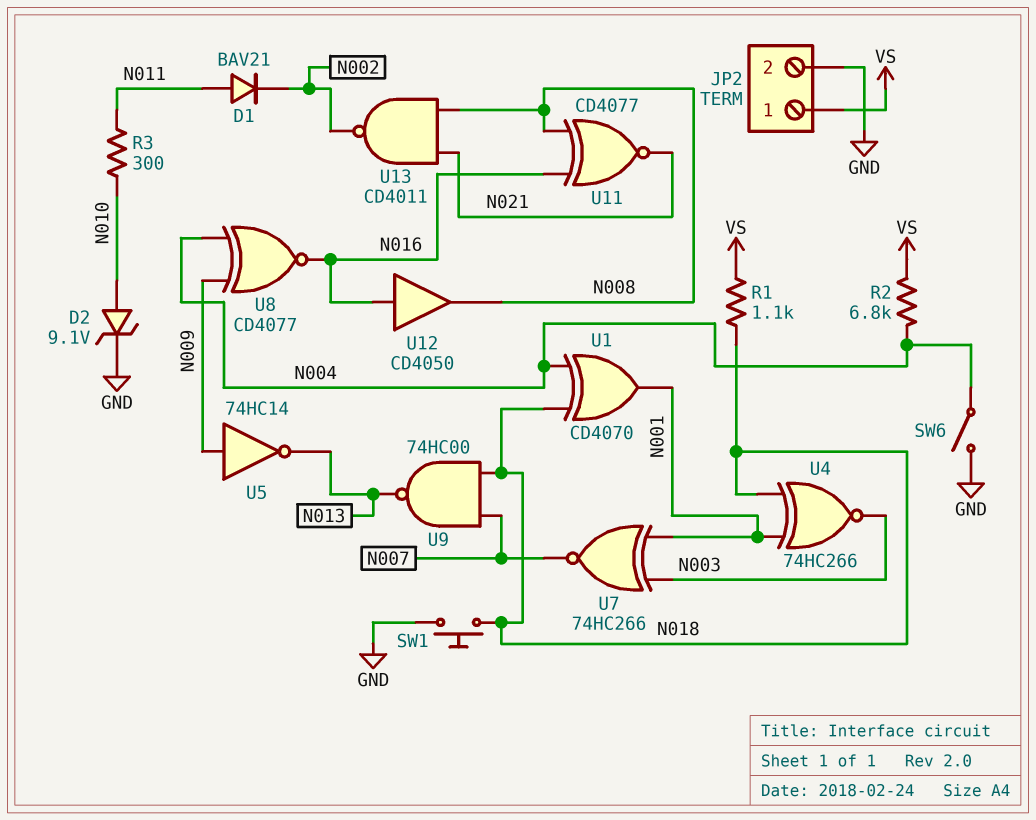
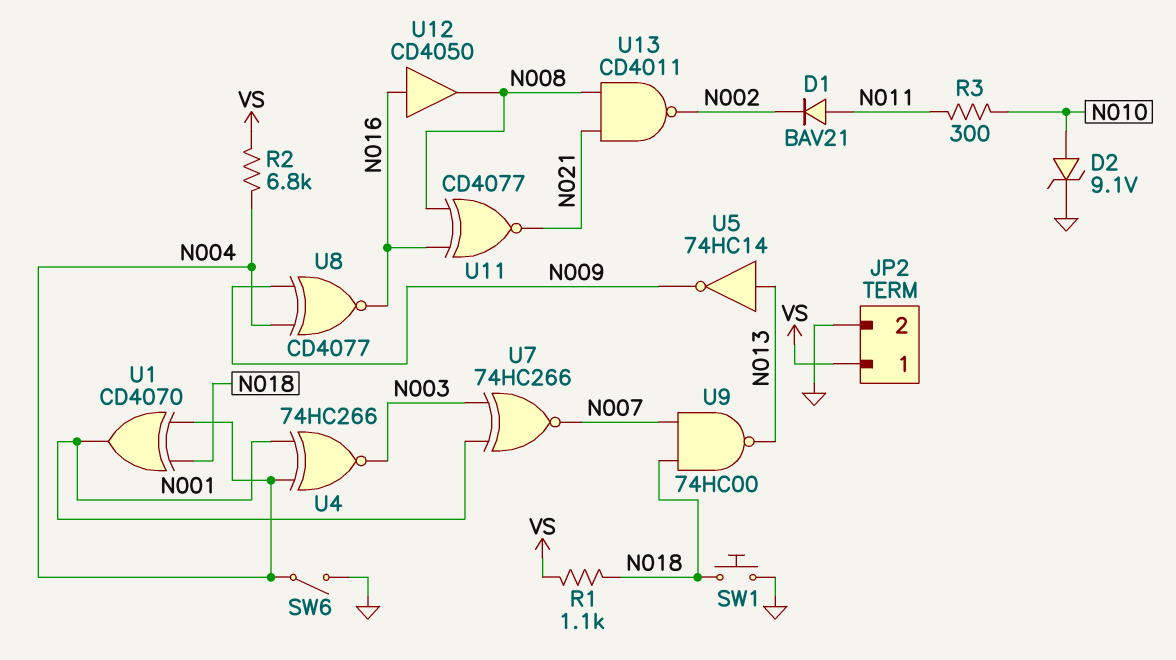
U4: XNOR 74HC266 (in N001, in N018, out N003) -> XNOR 74HC266 (in N001, in N004, out N003)
U5: NOT 74HC14 (in N009, out N013) -> NOT 74HC14 (in N013, out N009)

